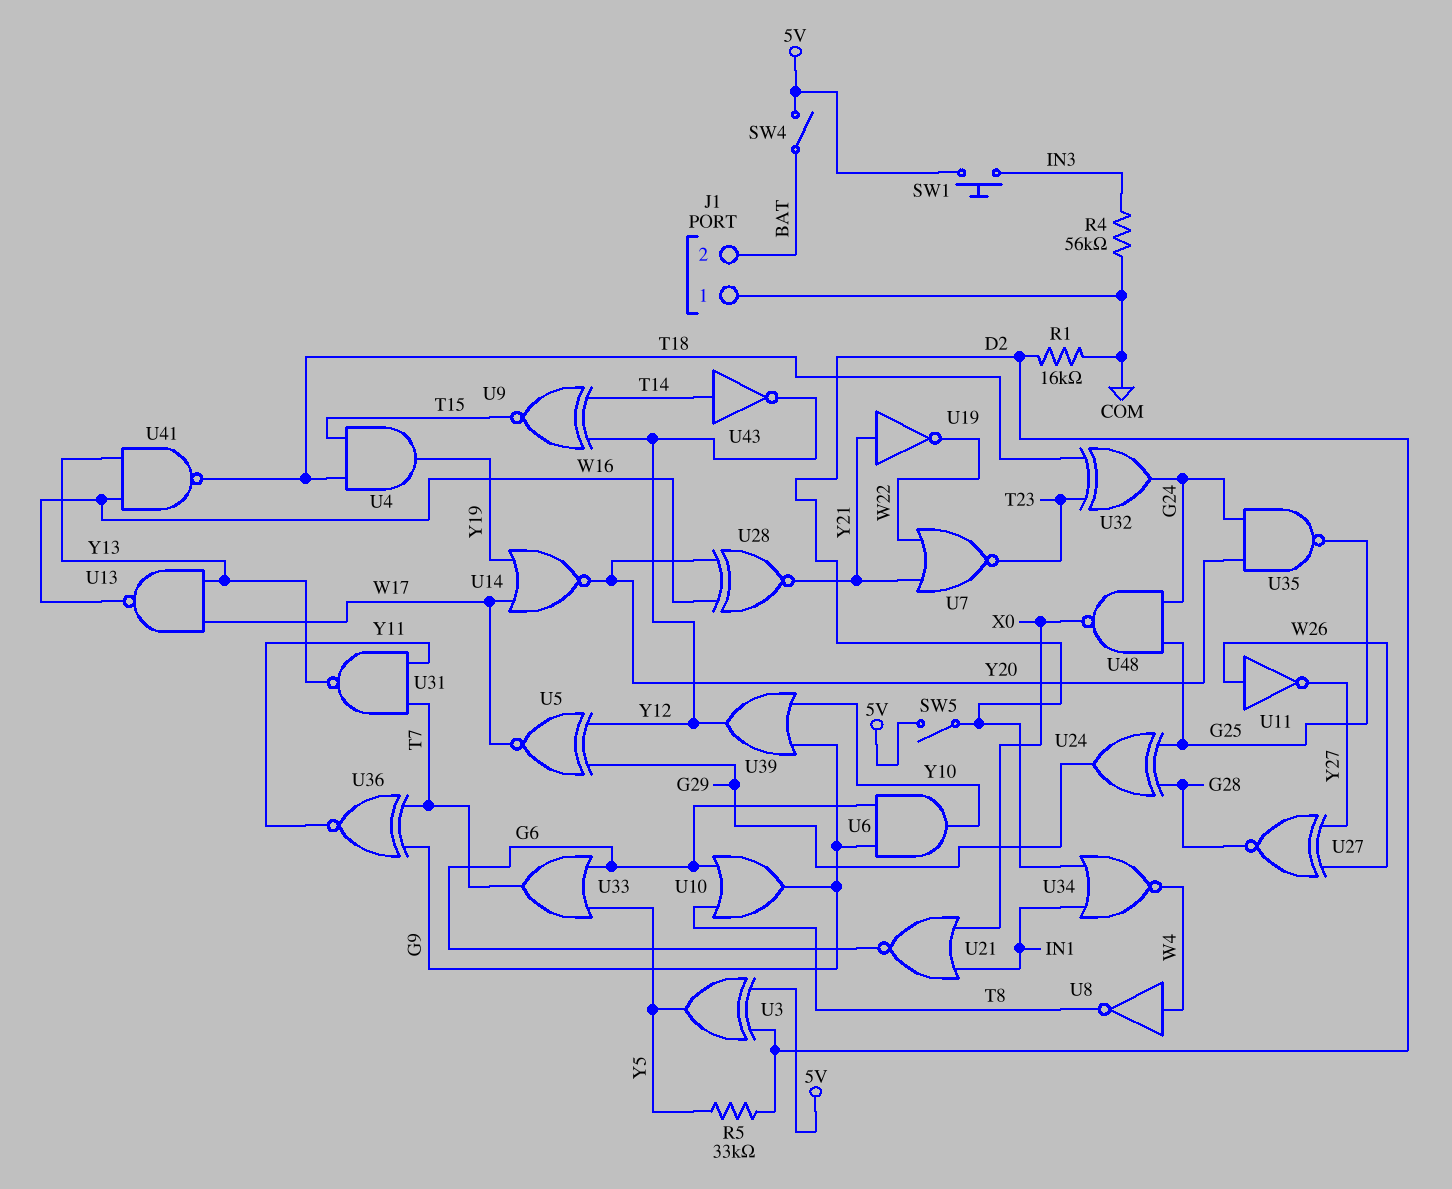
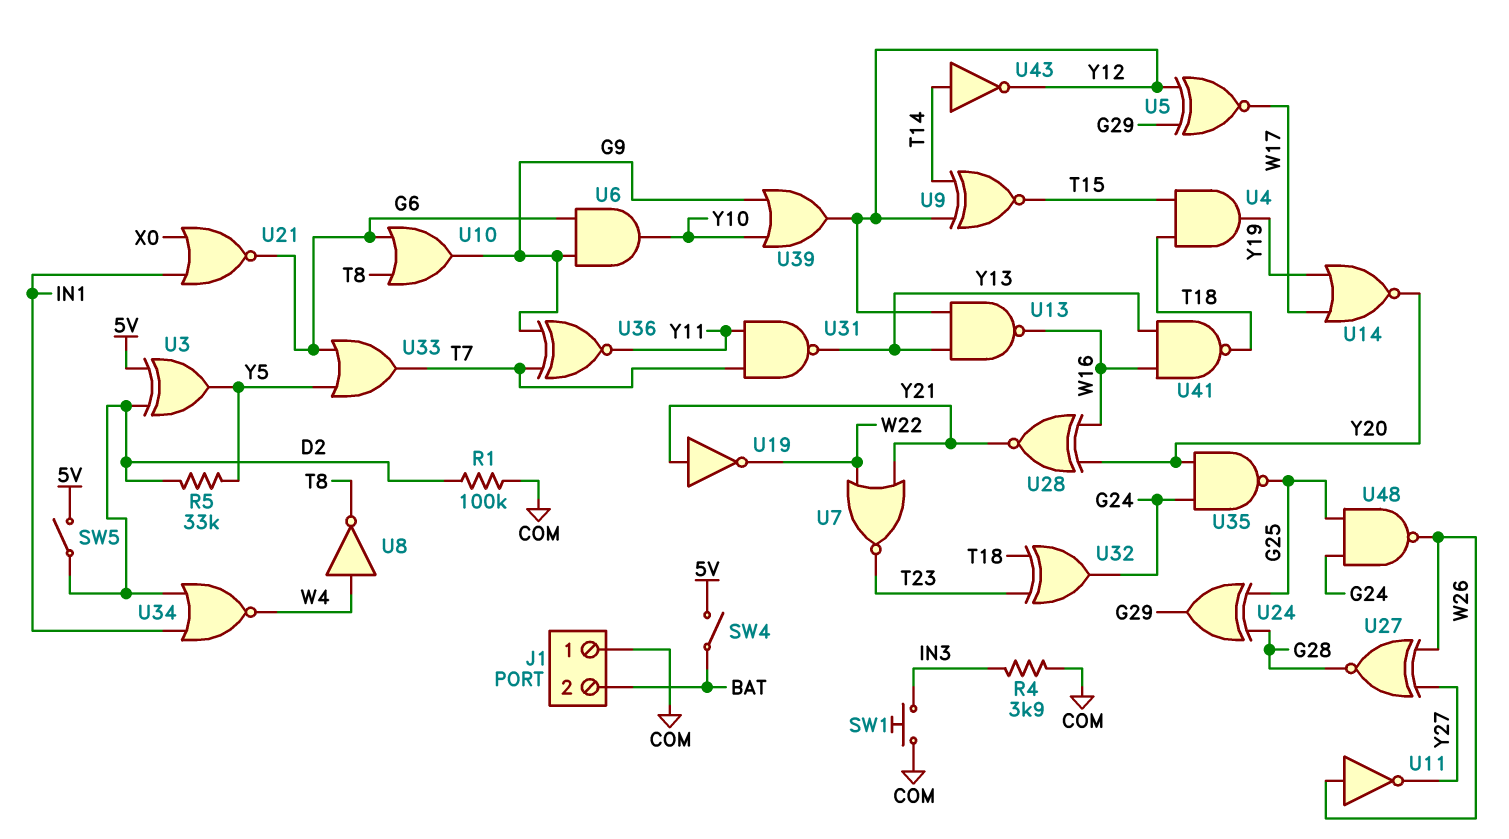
R1: 16k (COM, D2) -> 100k (COM, D2)
R4: 56k (COM, IN3) -> 3.9k (COM, IN3)
SW1: button (5V, IN3) -> button (COM, IN3)
U13: NAND (in W17, in Y13, out W16) -> NAND (in Y12, in Y13, out W16)
U48: NAND (in G24, in G25, out X0) -> NAND (in G24, in G25, out W26)

